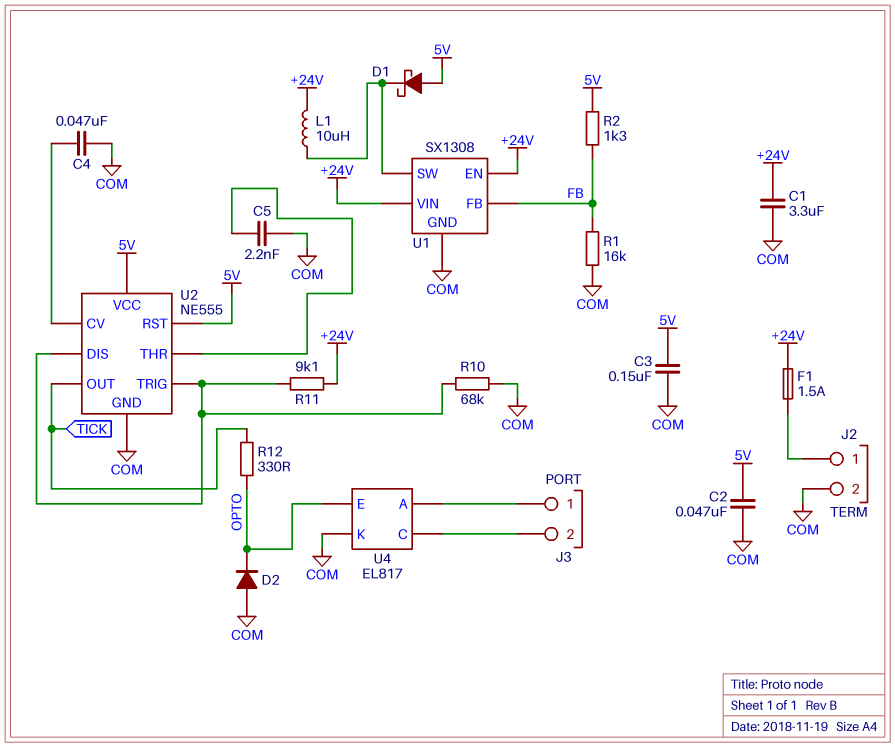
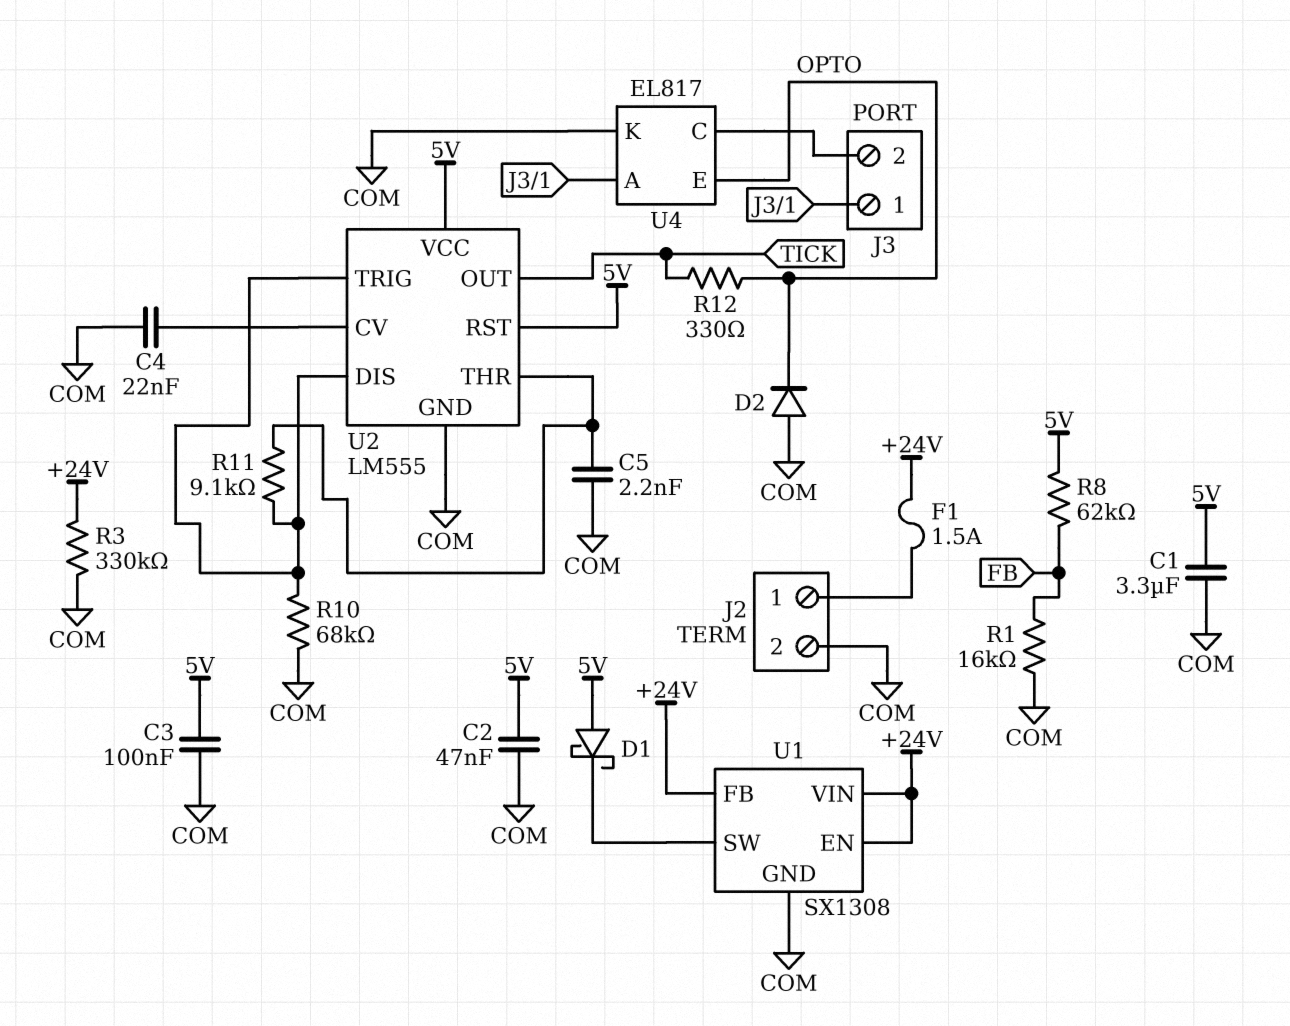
C1: 3.3uF (+24V, COM) -> 3.3uF (5V, COM)
C3: 150nF (5V, COM) -> 100nF (5V, COM)
C4: 47nF (COM, U2/CV) -> 22nF (COM, U2/CV)
L1: 10uH (+24V, U1/SW) -> none
R2: 1.3k (5V, FB) -> none
R3: none -> 330k (+24V, COM)
R8: none -> 62k (5V, FB)
R11: 9.1k (+24V, U2/DIS) -> 9.1k (U2/DIS, U2/THR)
U1 pin FB: FB -> +24V
U2: NE555 -> LM555

